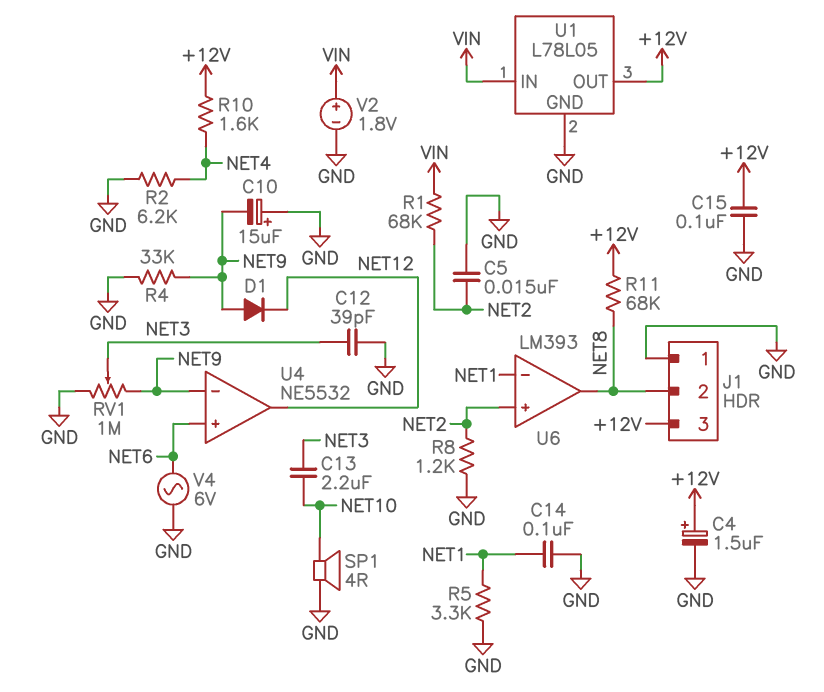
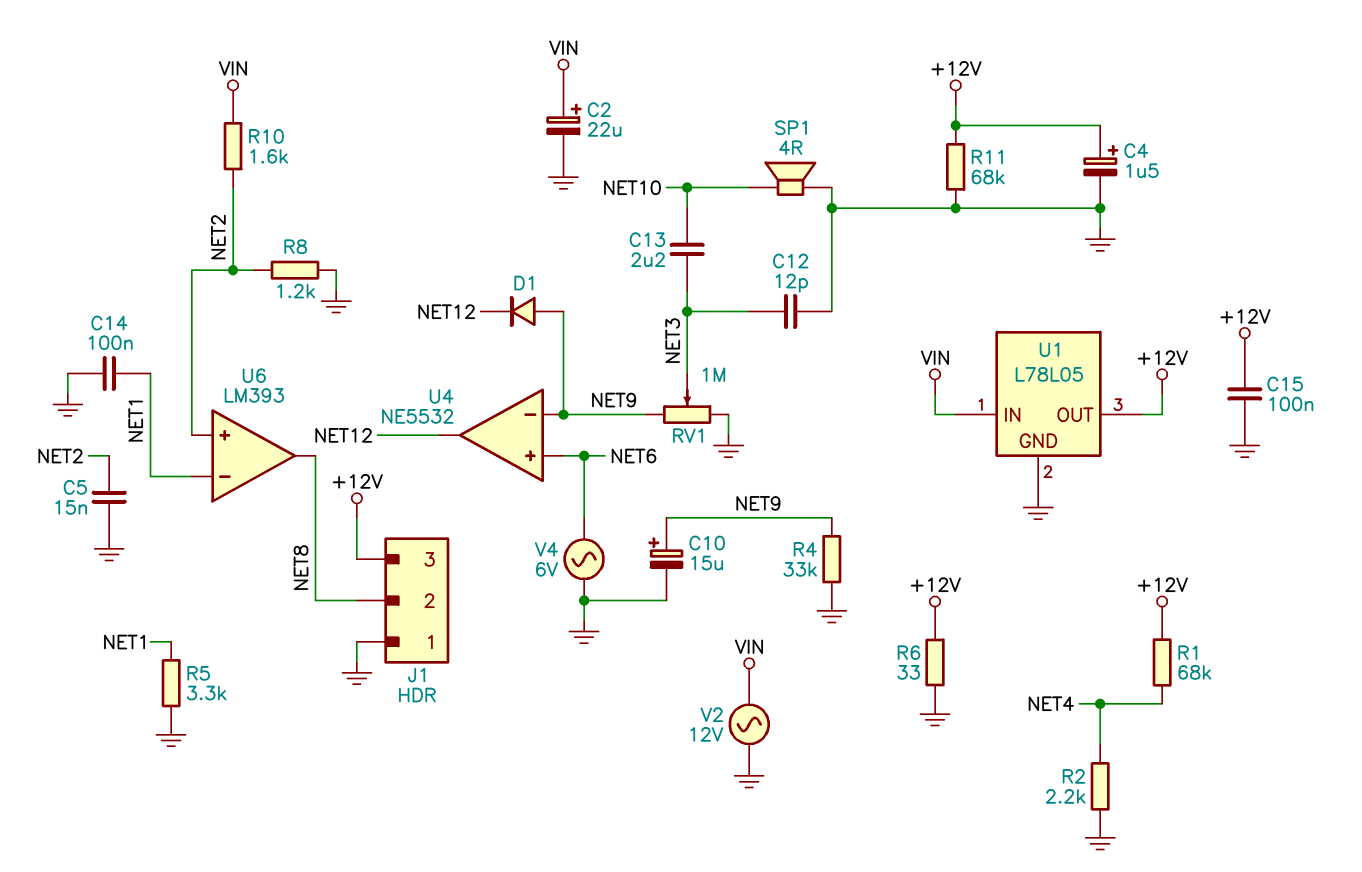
C2: none -> 22uF (plus VIN, minus GND)
C10: 15uF (plus GND, minus NET9) -> 15uF (plus NET9, minus GND)
C12: 39pF (GND, NET3) -> 12pF (GND, NET3)
R1: 68k (NET2, VIN) -> 68k (+12V, NET4)
R2: 6.2k (GND, NET4) -> 2.2k (GND, NET4)
R6: none -> 33 (+12V, GND)
R10: 1.6k (+12V, NET4) -> 1.6k (NET2, VIN)
R11: 68k (+12V, NET8) -> 68k (+12V, GND)
V2: 1.8V (plus VIN, minus GND) -> AC 12V (GND, VIN)

